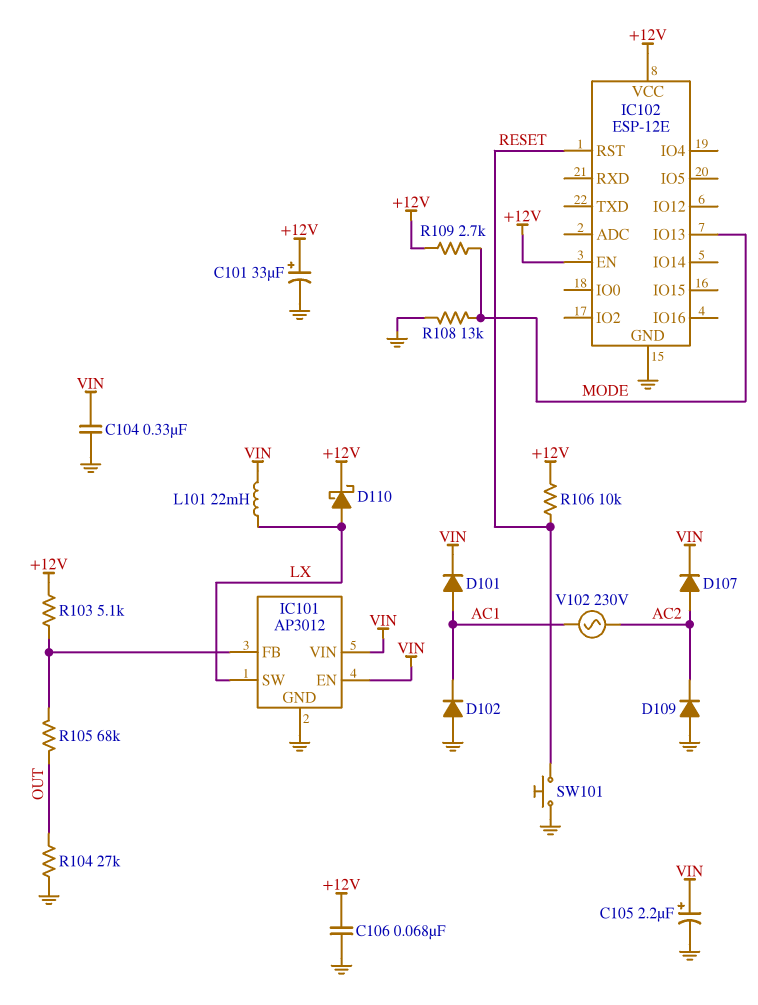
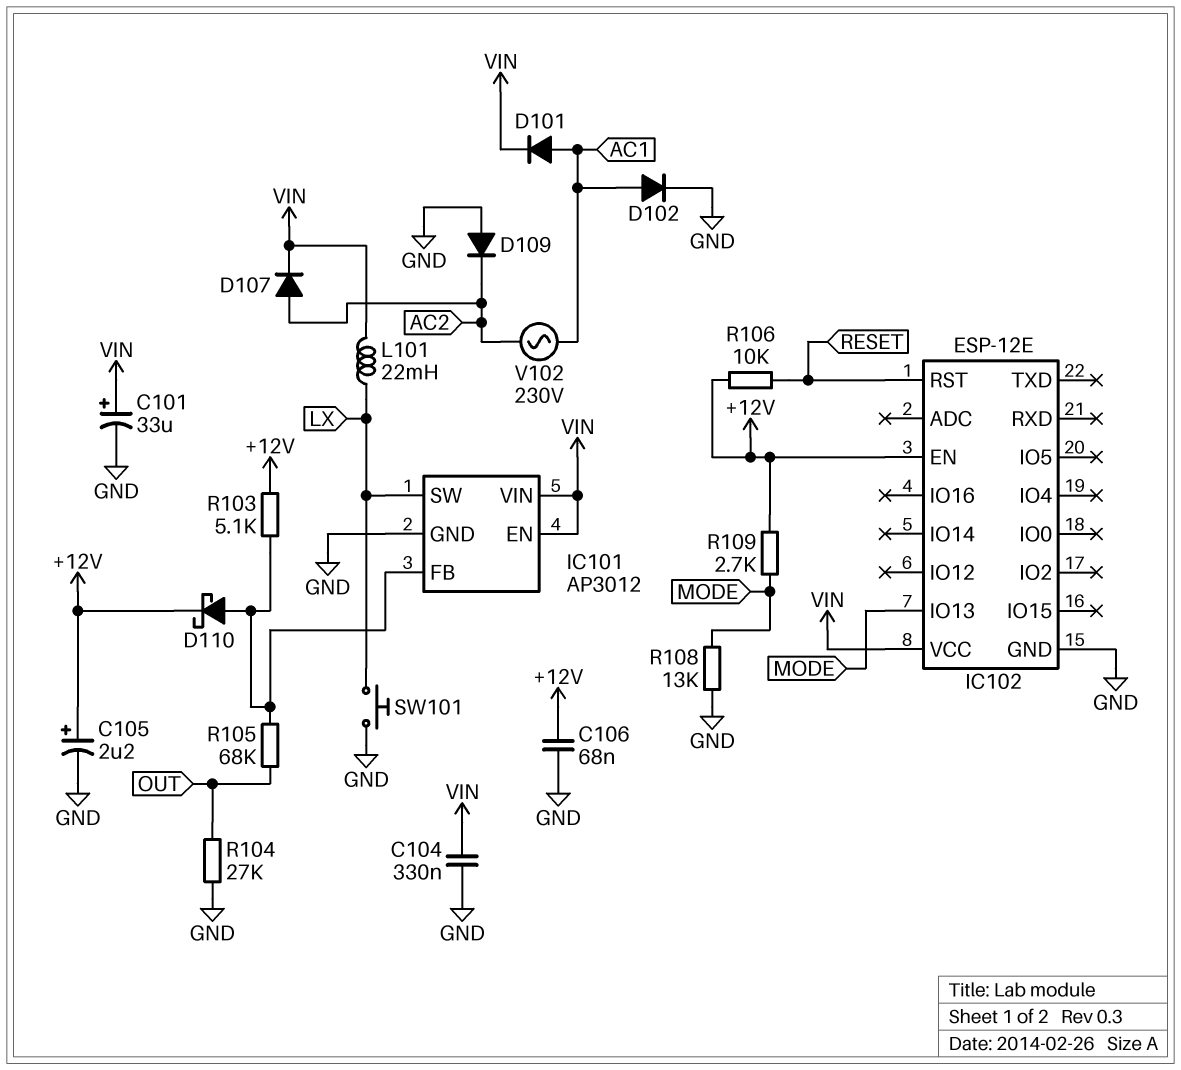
C101: 33uF (plus +12V, minus GND) -> 33uF (plus VIN, minus GND)
C105: 2.2uF (plus VIN, minus GND) -> 2.2uF (plus +12V, minus GND)
D102: diode (A GND, K AC1) -> diode (A AC1, K GND)
D110: schottky (A LX, K +12V) -> schottky (A IC101/FB, K +12V)
IC102 pin VCC: +12V -> VIN
SW101: button (GND, RESET) -> button (GND, LX)

